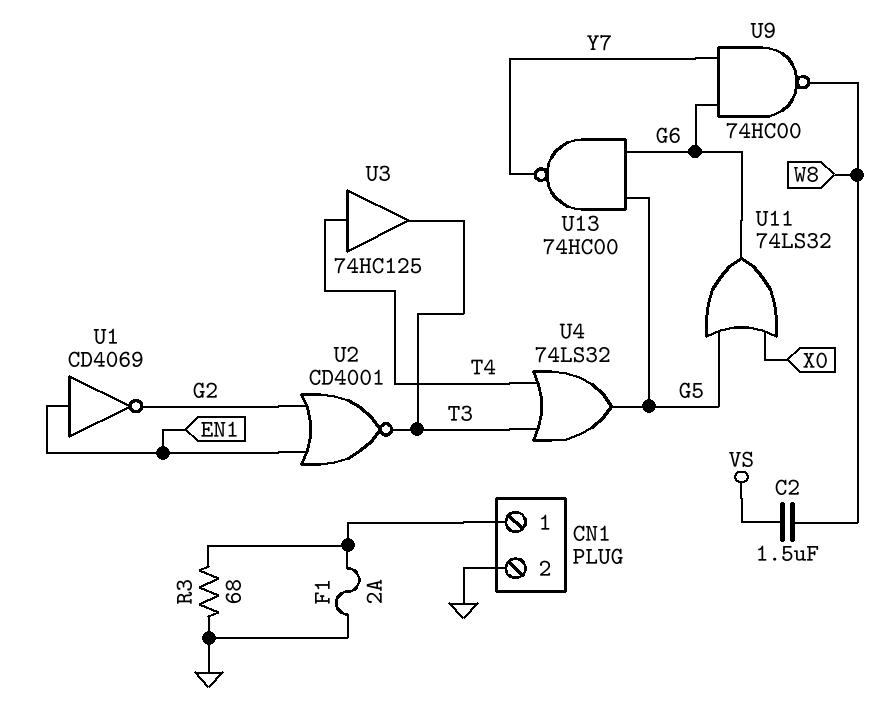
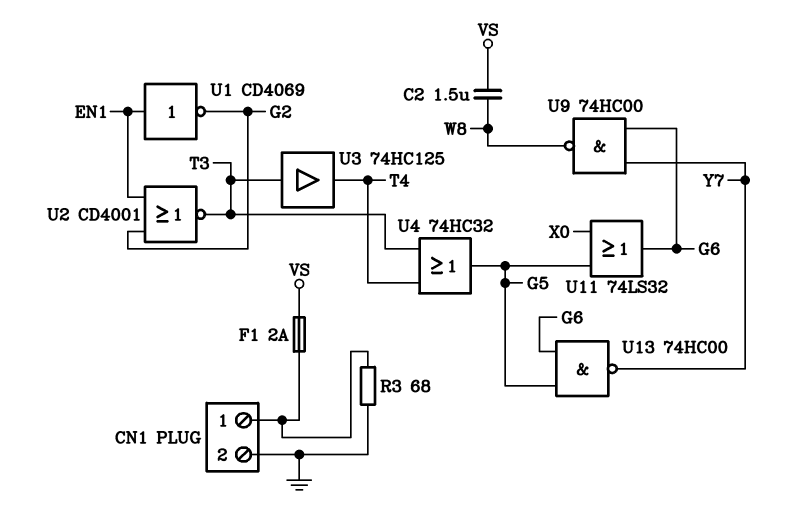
F1: 2A (CN1/1, GND) -> 2A (CN1/1, VS)
U3: buffer 74HC125 (in T4, out T3) -> buffer 74HC125 (in T3, out T4)
U4: OR 74LS32 (in T3, in T4, out G5) -> OR 74HC32 (in T3, in T4, out G5)

